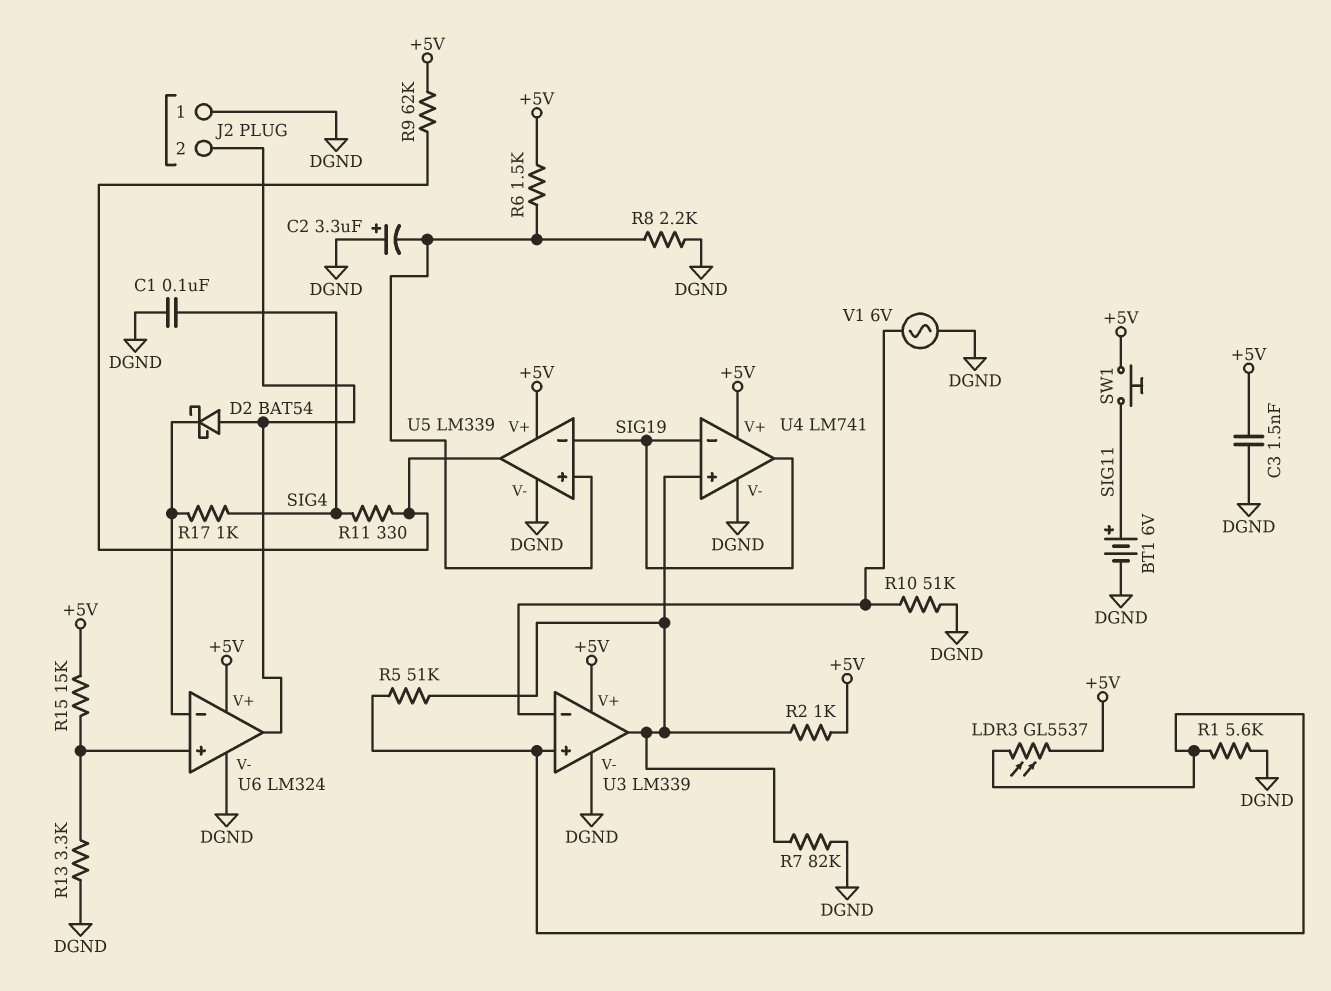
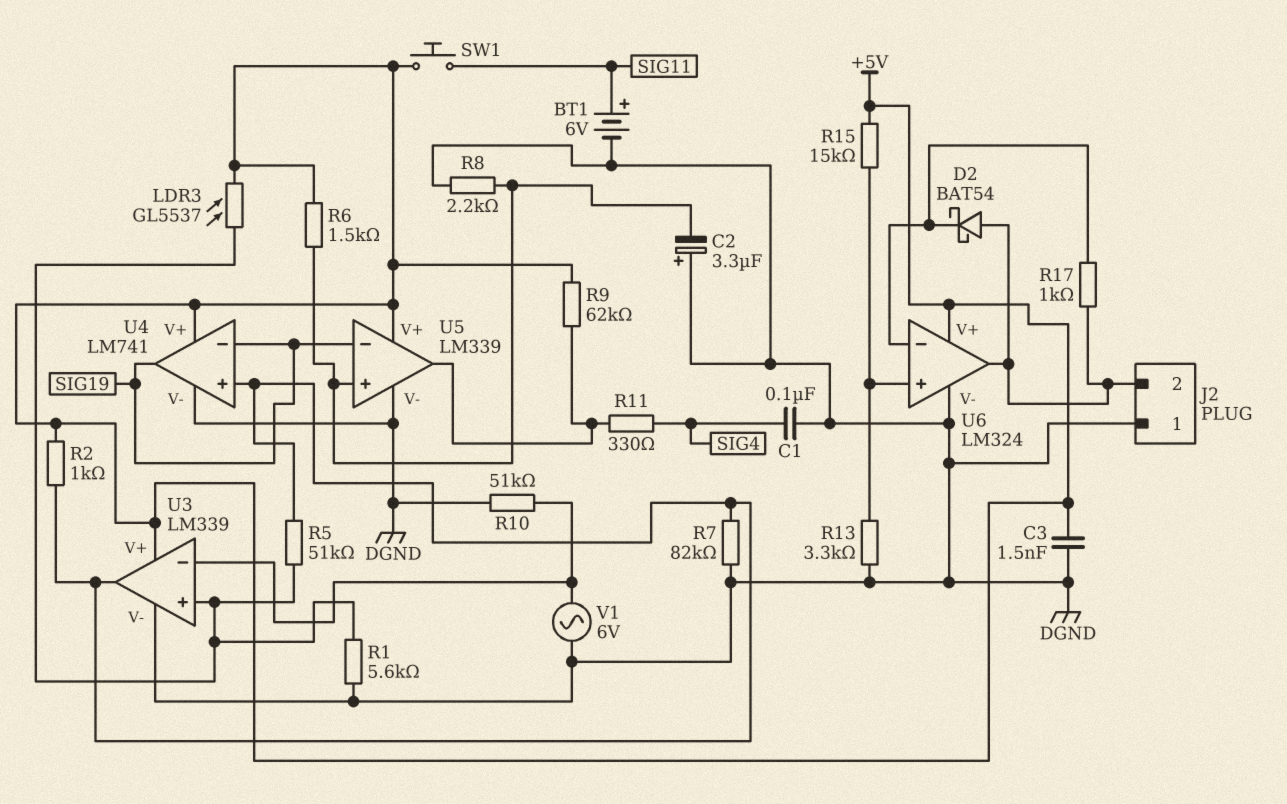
R17: 1k (SIG4, U6/in-) -> 1k (J2/2, U6/in-)

